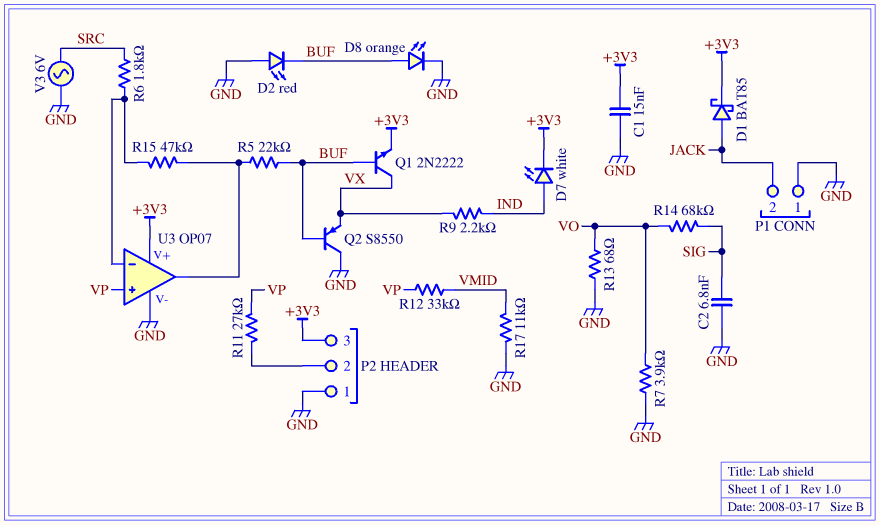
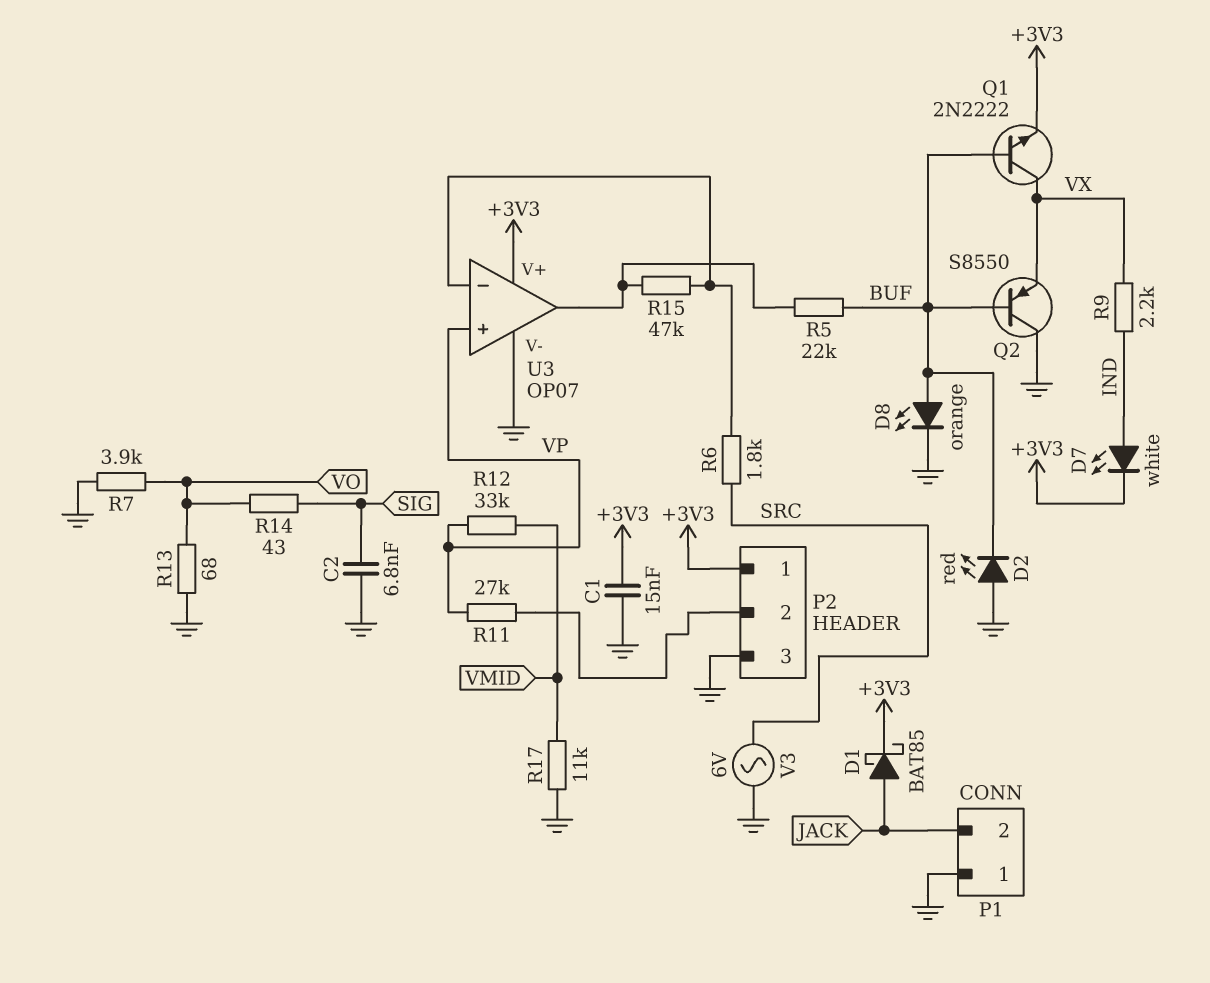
P2 pin 1: GND -> +3V3
P2 pin 3: +3V3 -> GND
R14: 68k (SIG, VO) -> 43 (SIG, VO)

